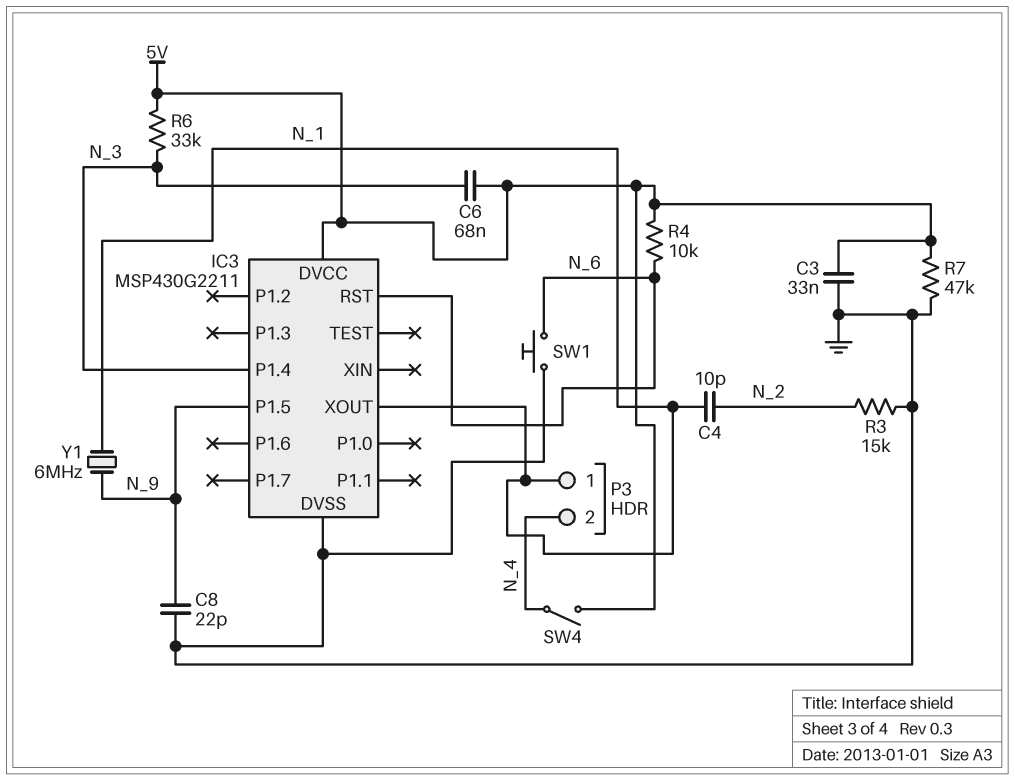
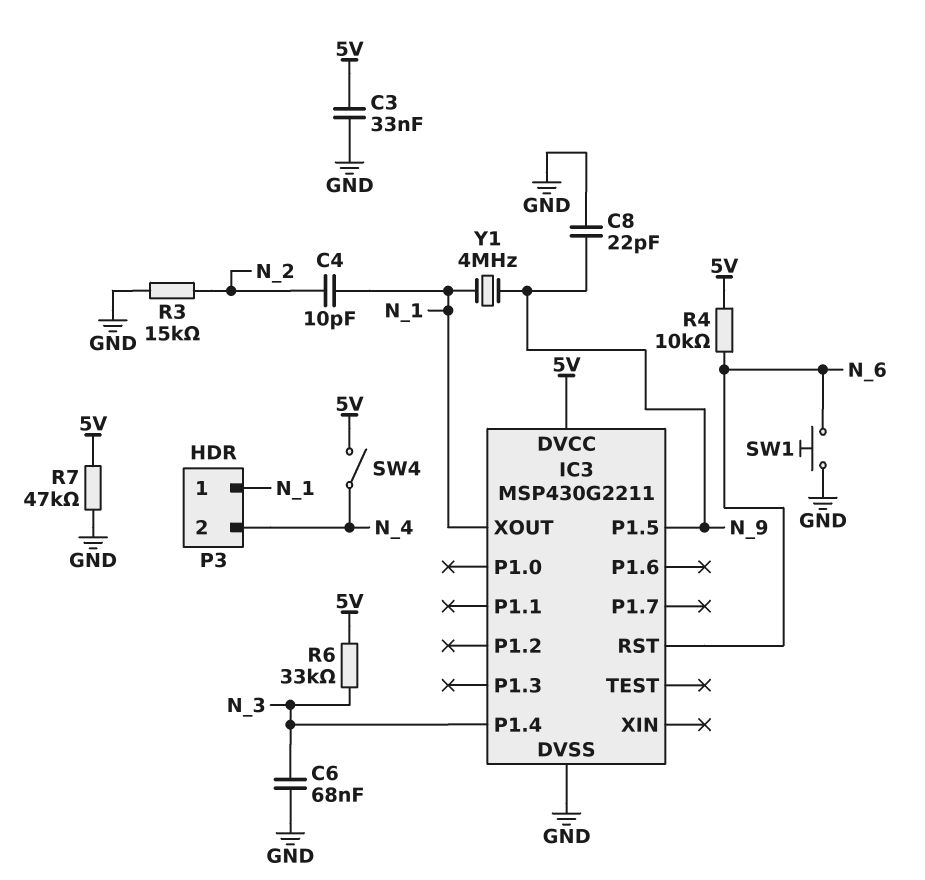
C6: 68nF (5V, N_3) -> 68nF (GND, N_3)
Y1: 6MHz (N_1, N_9) -> 4MHz (N_1, N_9)

